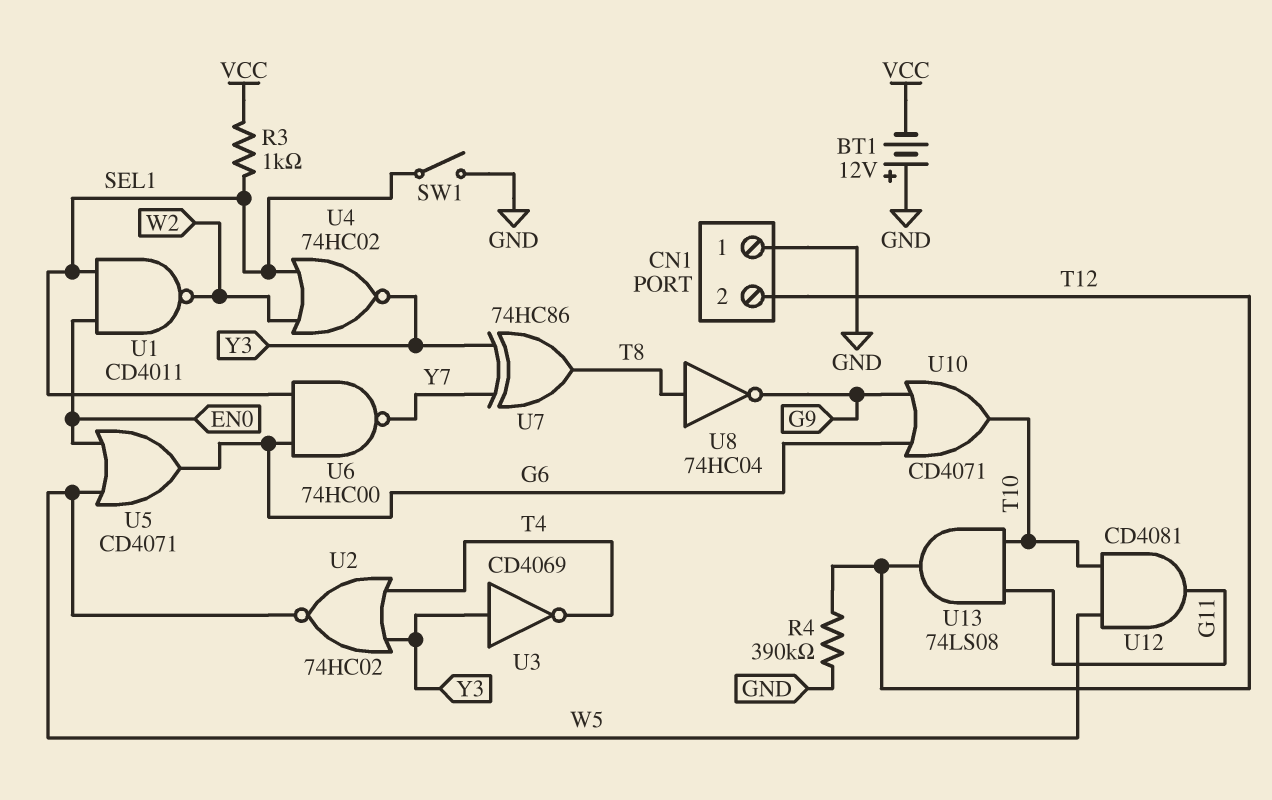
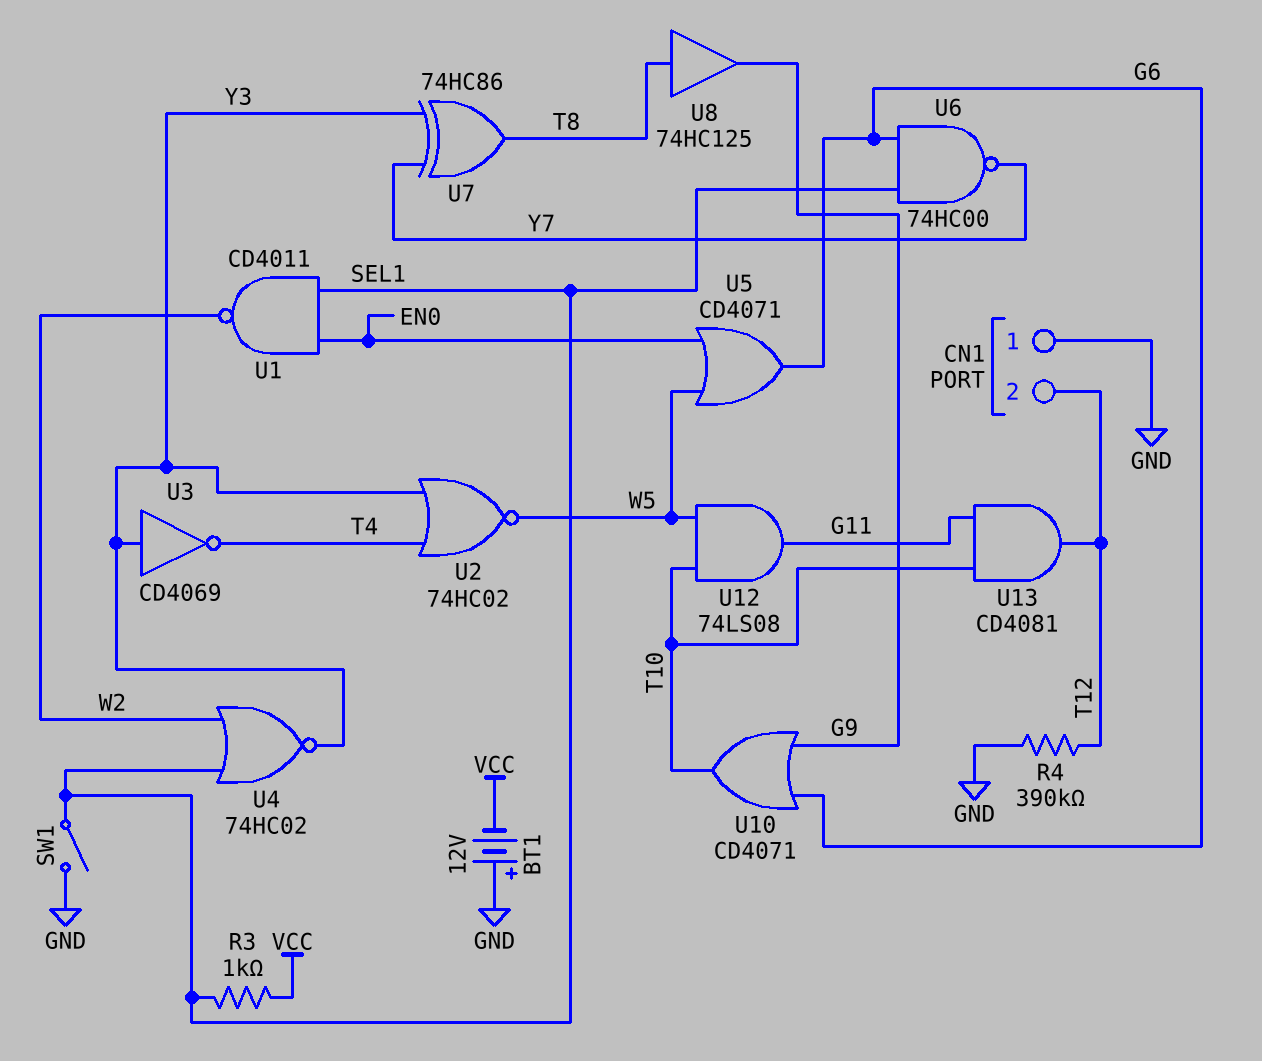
U8: NOT 74HC04 (in T8, out G9) -> buffer 74HC125 (in T8, out G9)
U12: AND CD4081 (in T10, in W5, out G11) -> AND 74LS08 (in T10, in W5, out G11)
U13: AND 74LS08 (in G11, in T10, out T12) -> AND CD4081 (in G11, in T10, out T12)

